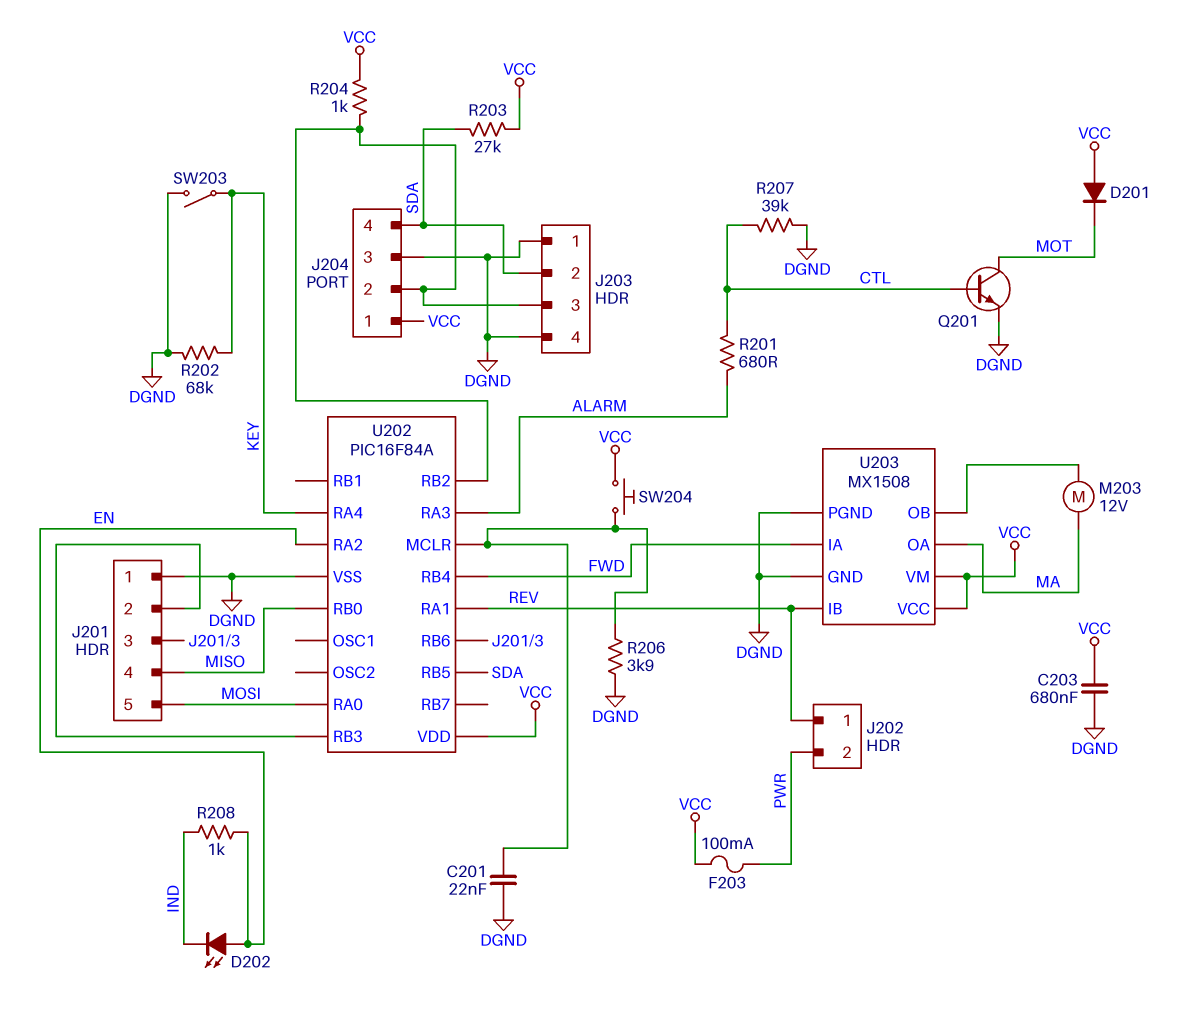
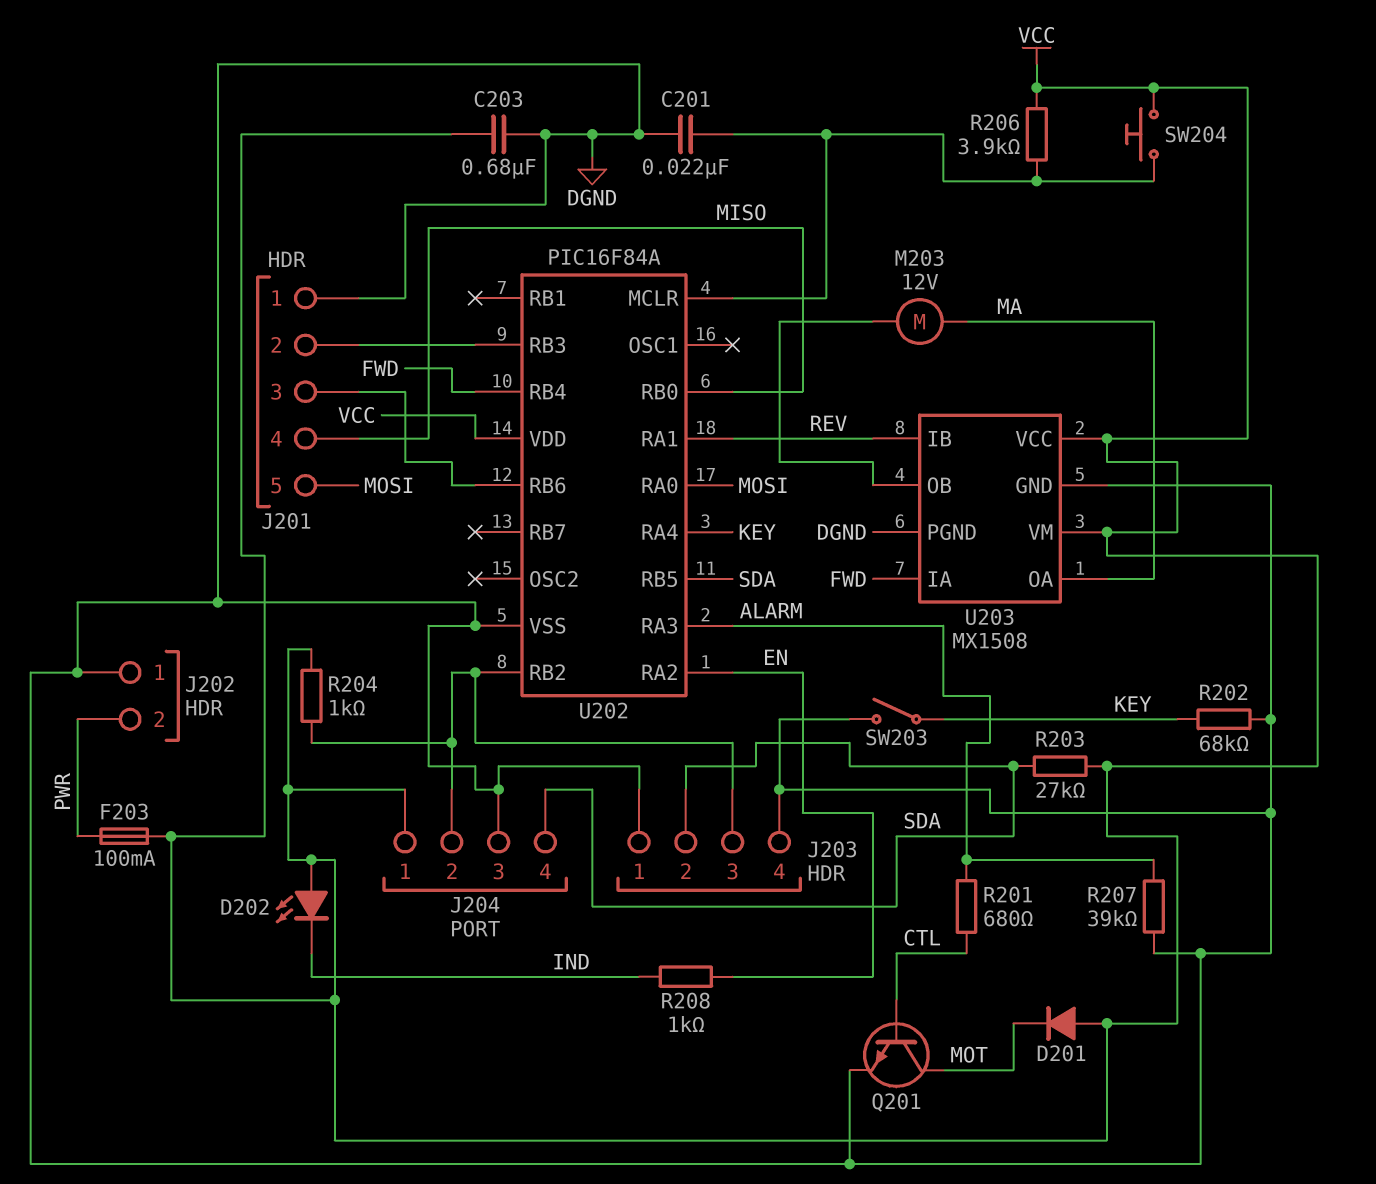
D202: LED (A EN, K IND) -> LED (A VCC, K IND)
J202 pin 1: REV -> DGND
R206: 3.9k (DGND, U202/MCLR) -> 3.9k (U202/MCLR, VCC)
R207: 39k (CTL, DGND) -> 39k (ALARM, DGND)

